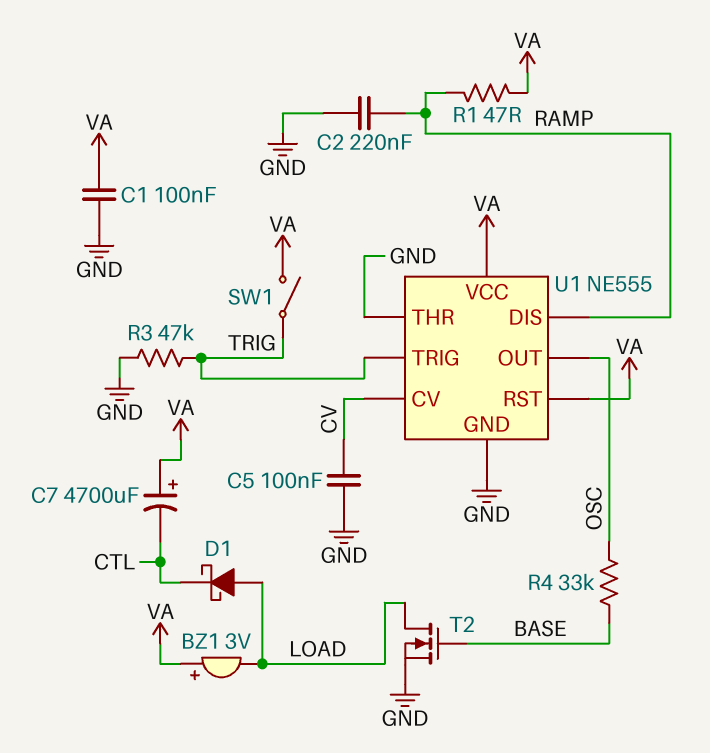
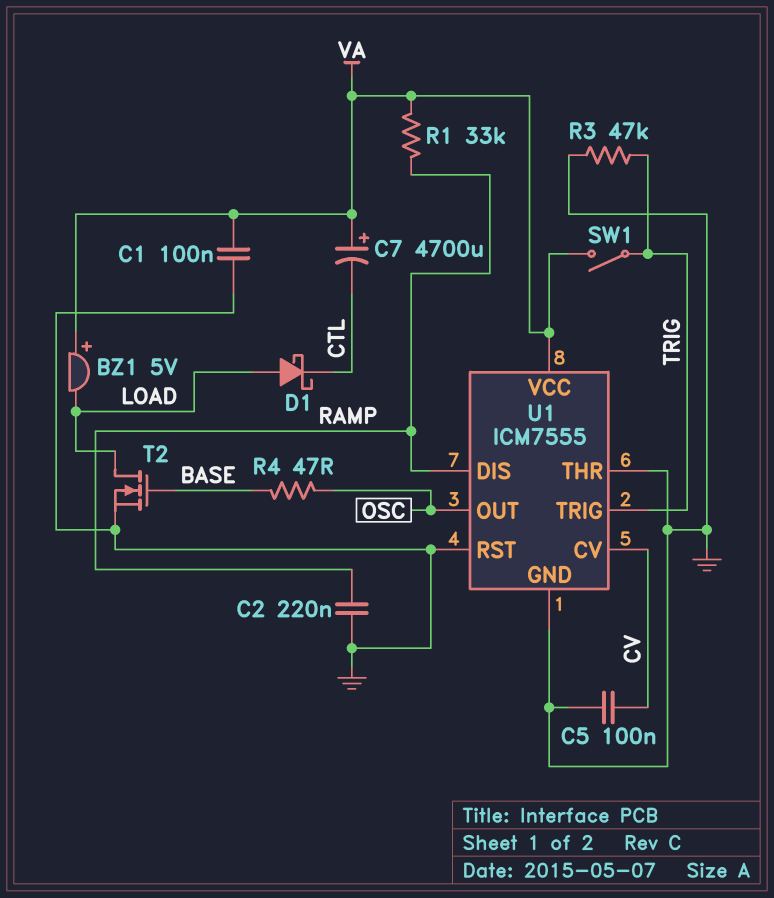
BZ1: buzzer 3V (plus VA, minus LOAD) -> buzzer 5V (plus VA, minus LOAD)
R1: 47 (RAMP, VA) -> 33k (RAMP, VA)
R4: 33k (BASE, OSC) -> 47 (BASE, OSC)
U1: NE555 -> ICM7555
U1 pin RST: VA -> GND

